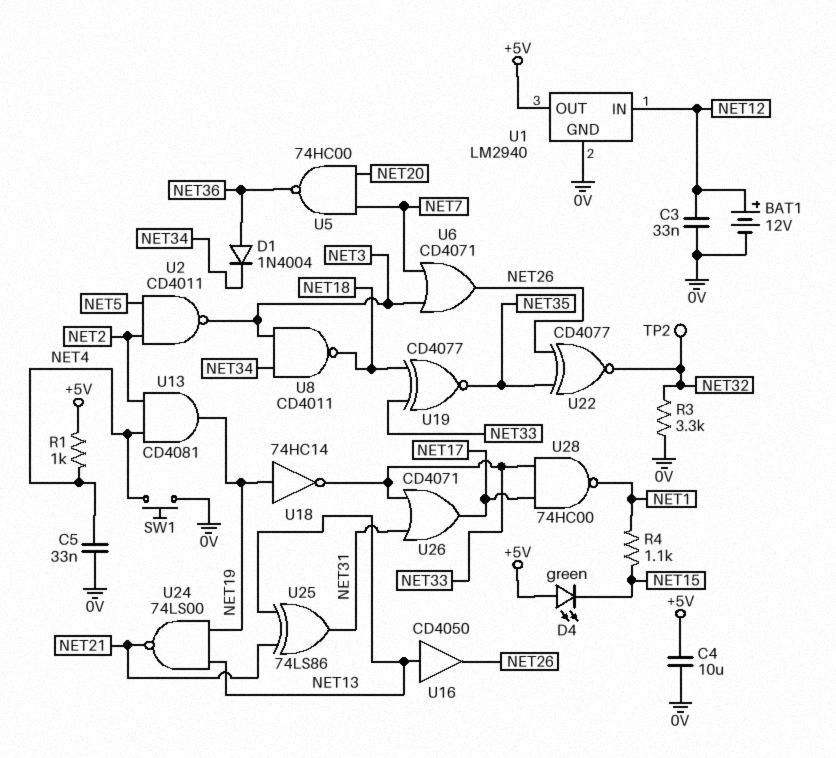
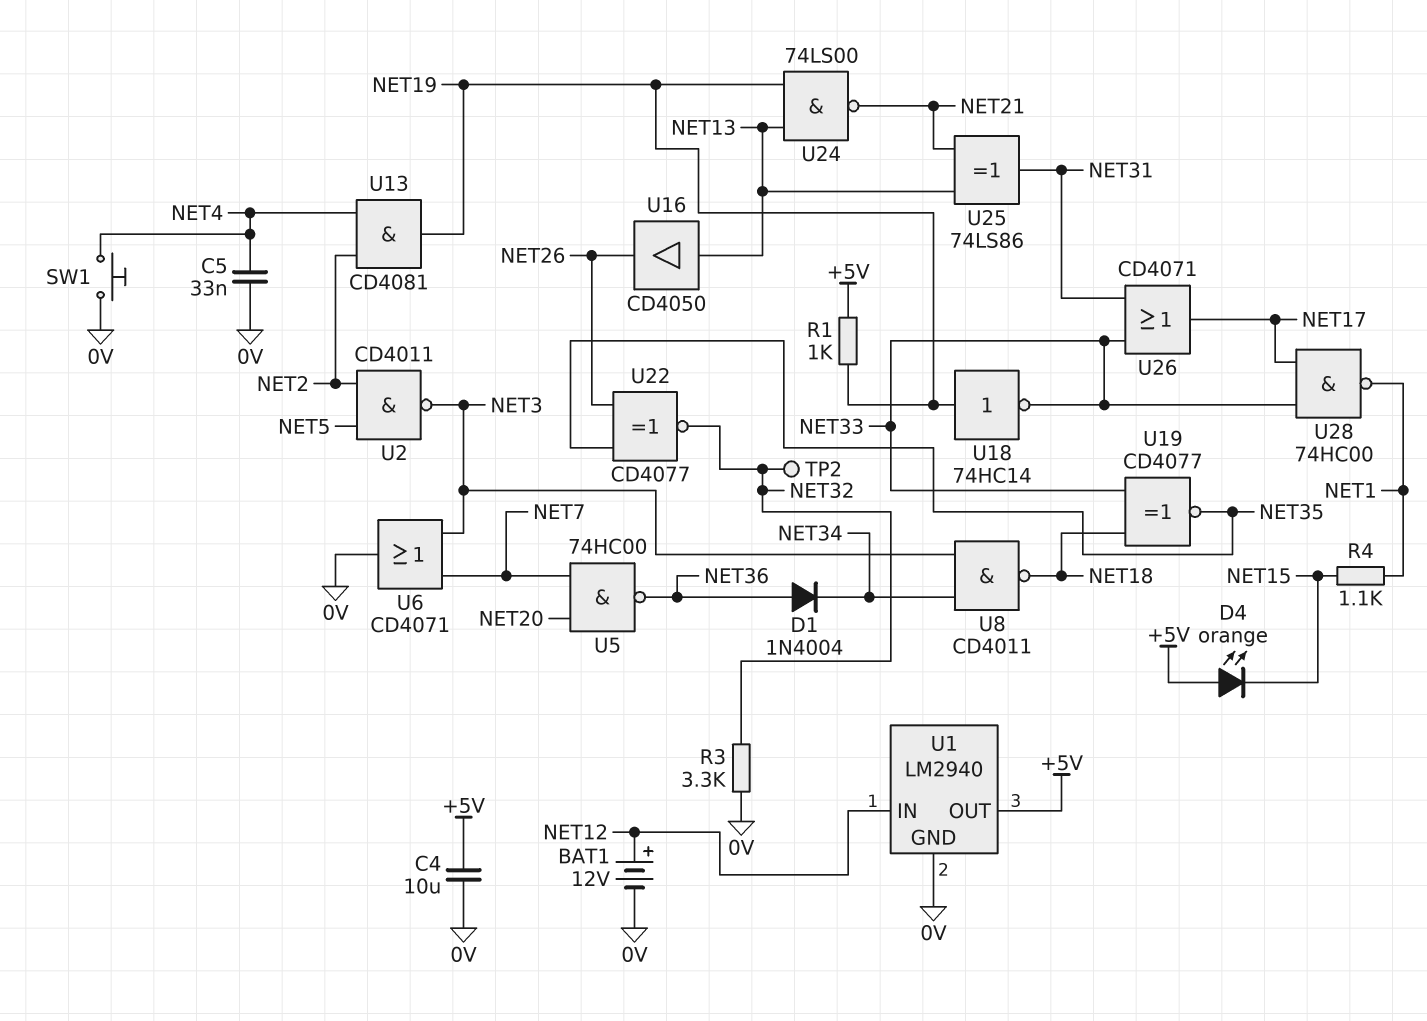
C3: 33nF (0V, NET12) -> none
D4: LED green (A +5V, K NET15) -> LED orange (A +5V, K NET15)
R1: 1k (+5V, NET4) -> 1k (+5V, NET19)
U6: OR CD4071 (in NET3, in NET7, out NET26) -> OR CD4071 (in NET3, in NET7, out 0V)

